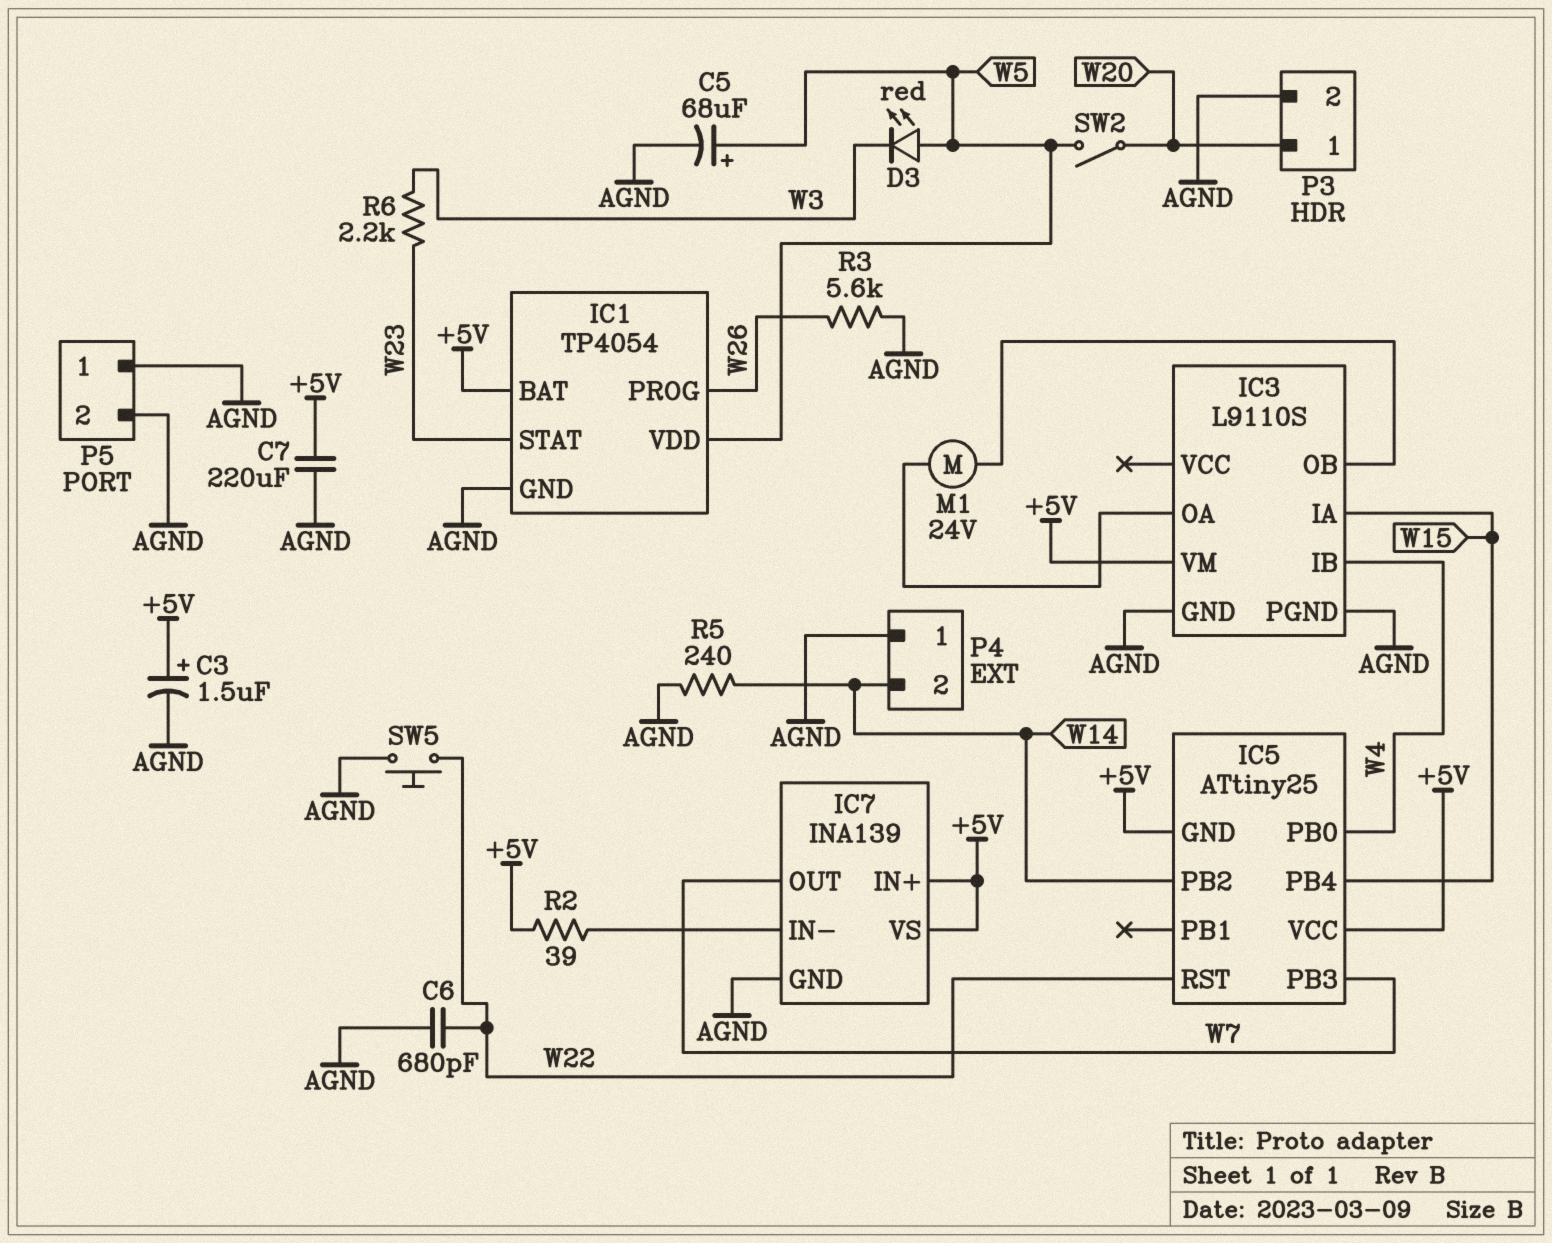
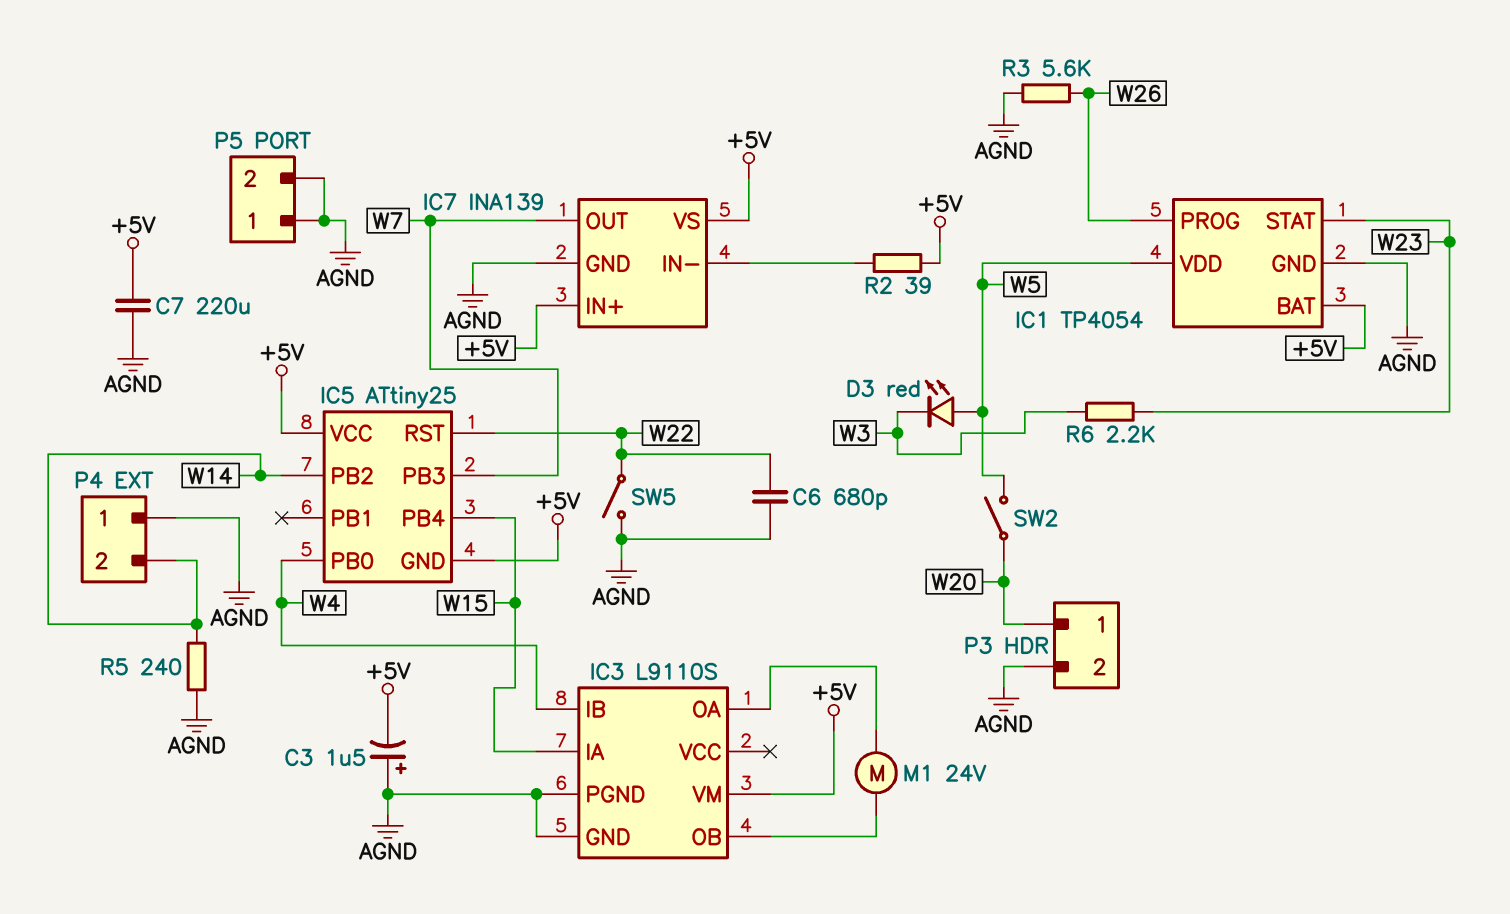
C3: 1.5uF (plus +5V, minus AGND) -> 1.5uF (plus AGND, minus +5V)
C5: 68uF (plus W5, minus AGND) -> none
SW5: button (AGND, W22) -> switch (AGND, W22)

